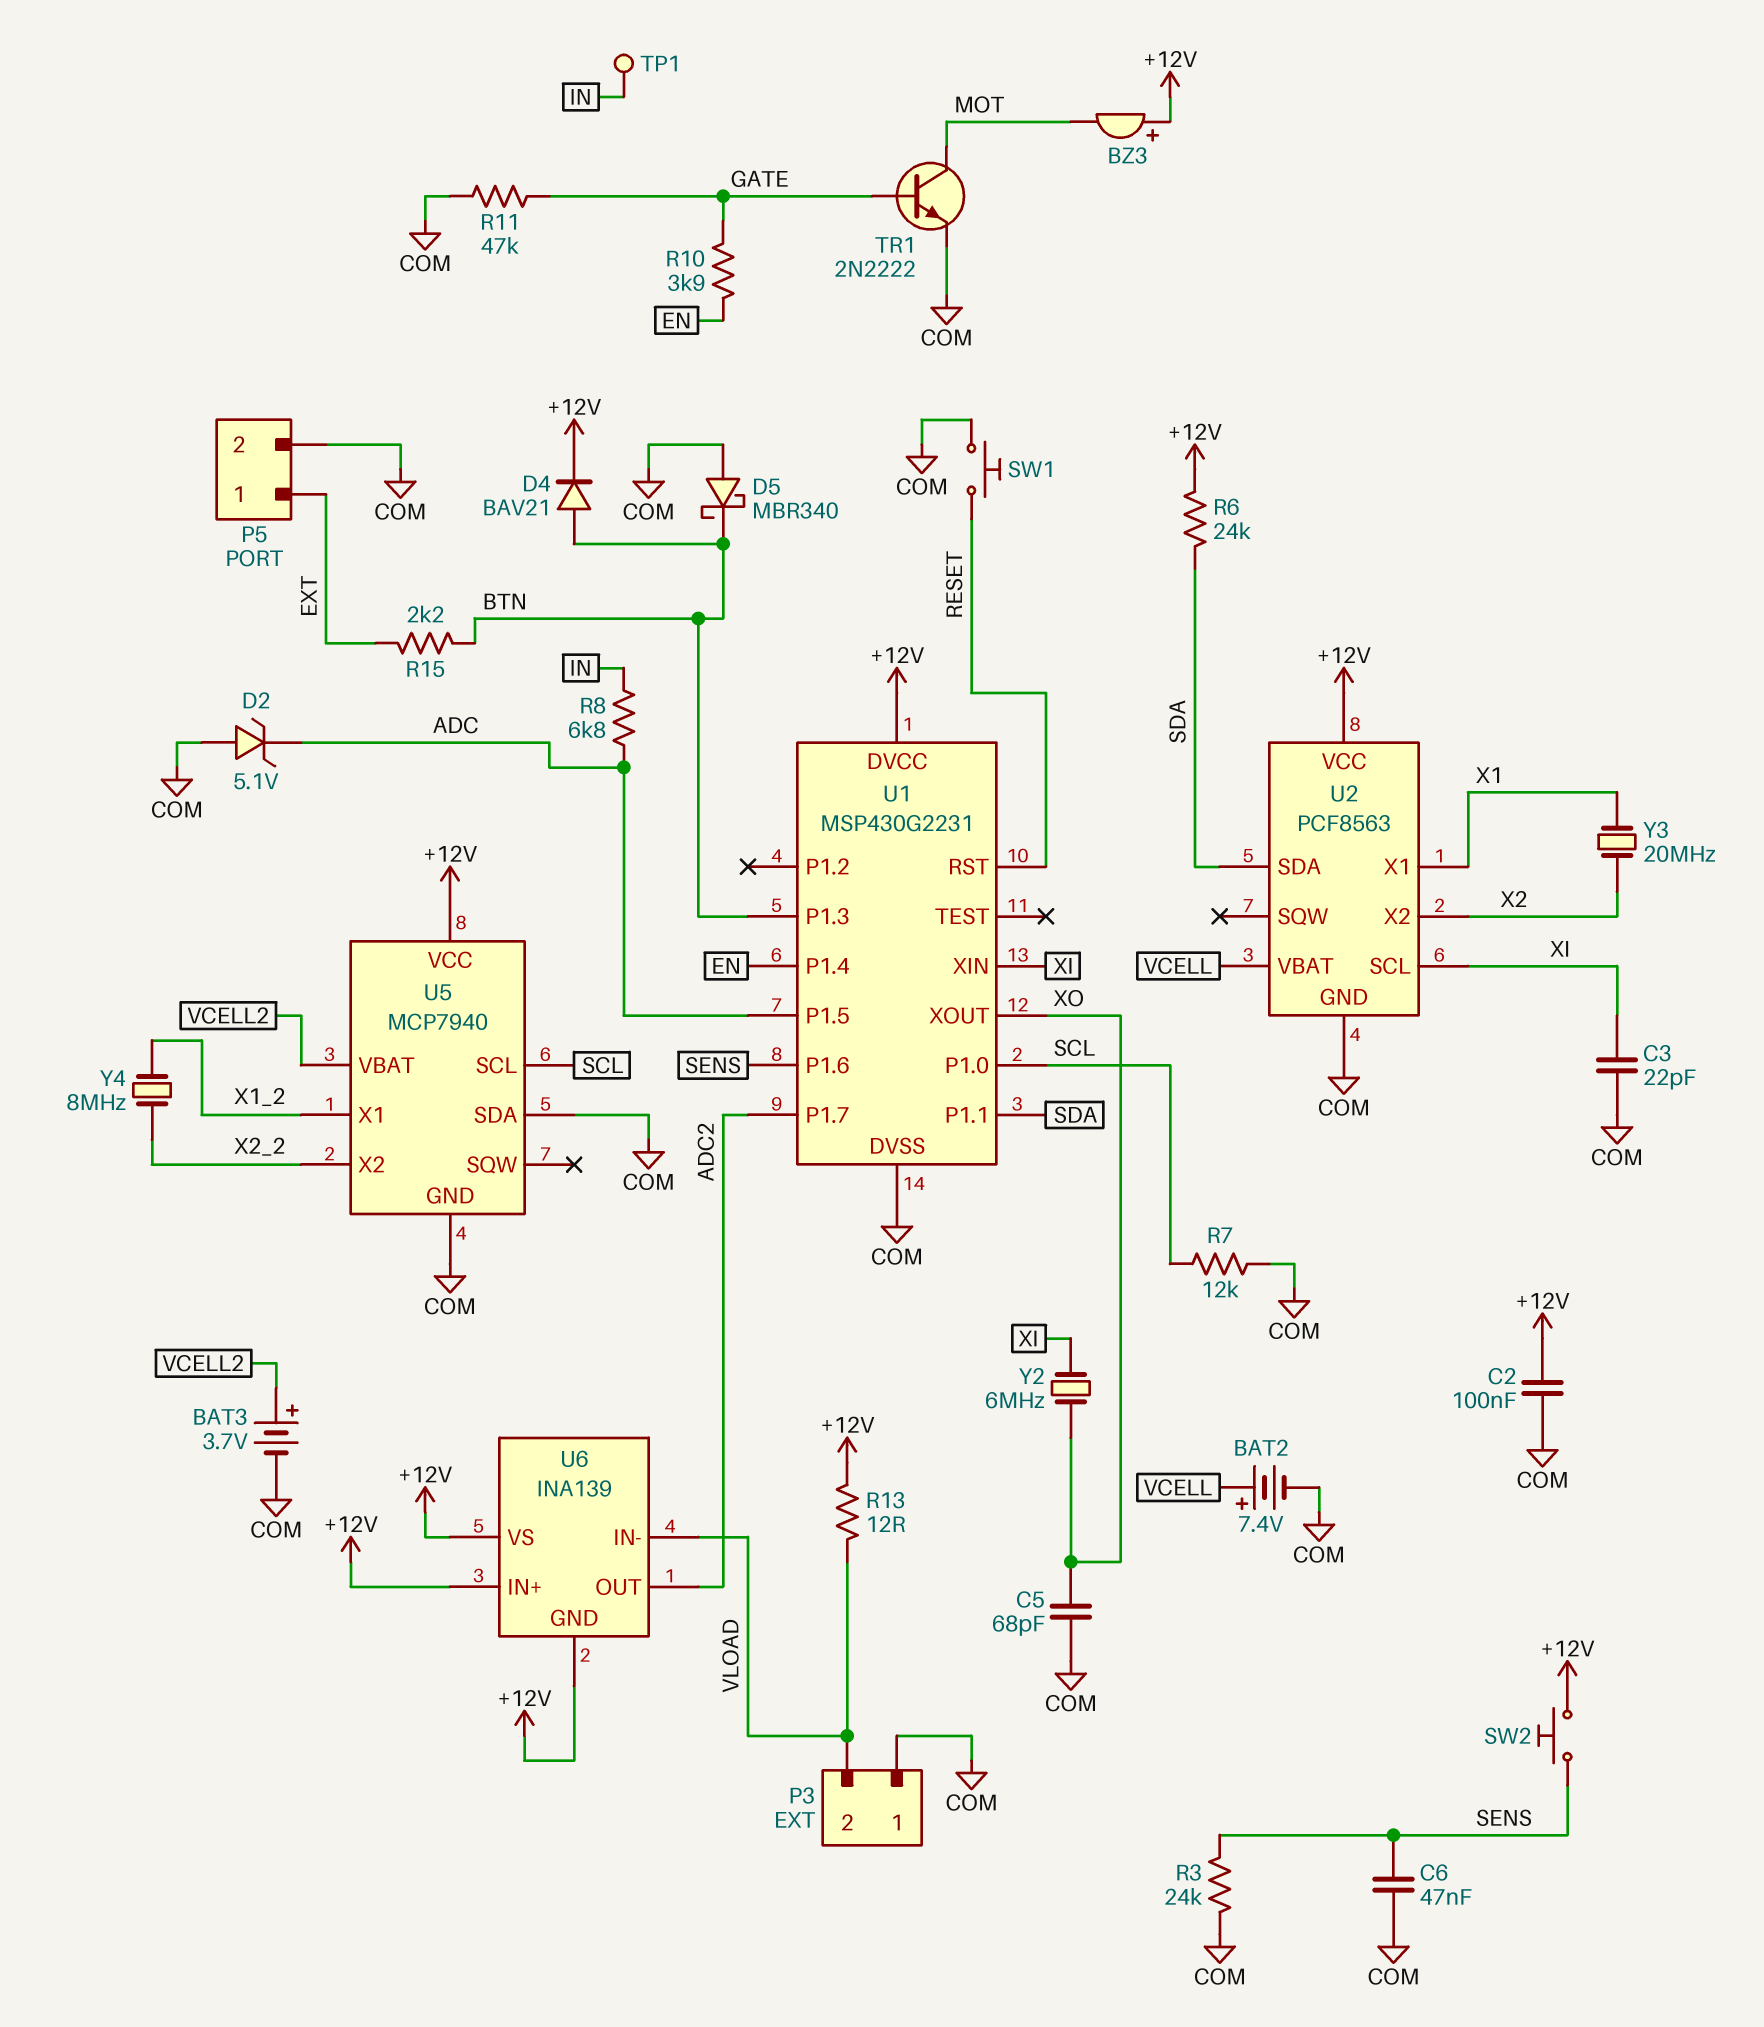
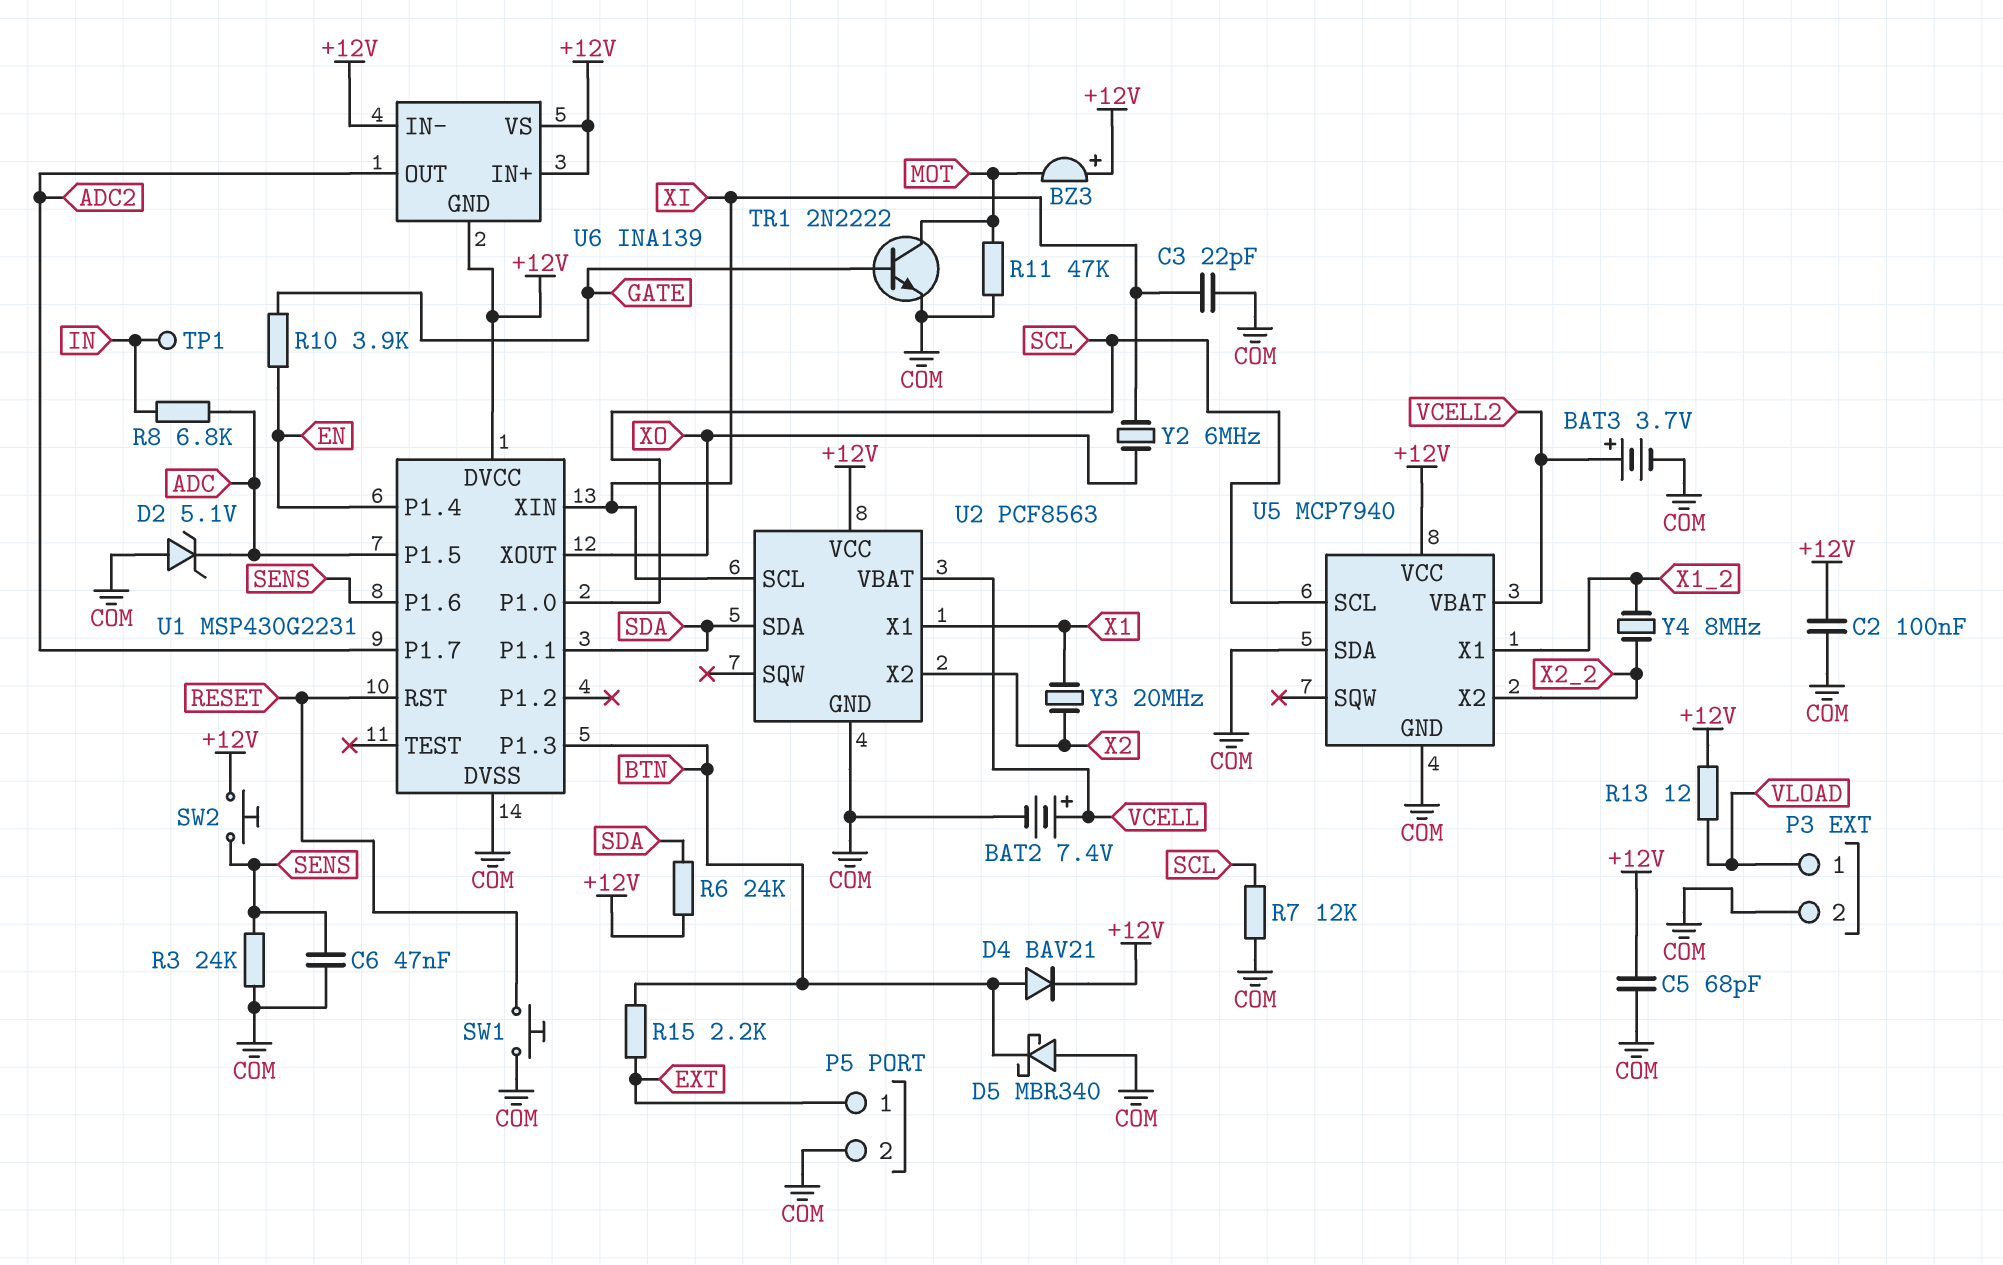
C5: 68pF (COM, XO) -> 68pF (+12V, COM)
P3 pin 1: COM -> VLOAD
P3 pin 2: VLOAD -> COM
R11: 47k (COM, GATE) -> 47k (COM, MOT)
U6 pin IN-: VLOAD -> +12V

